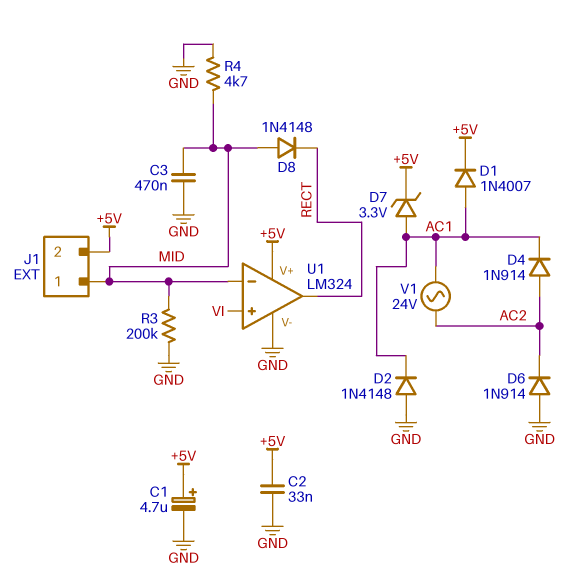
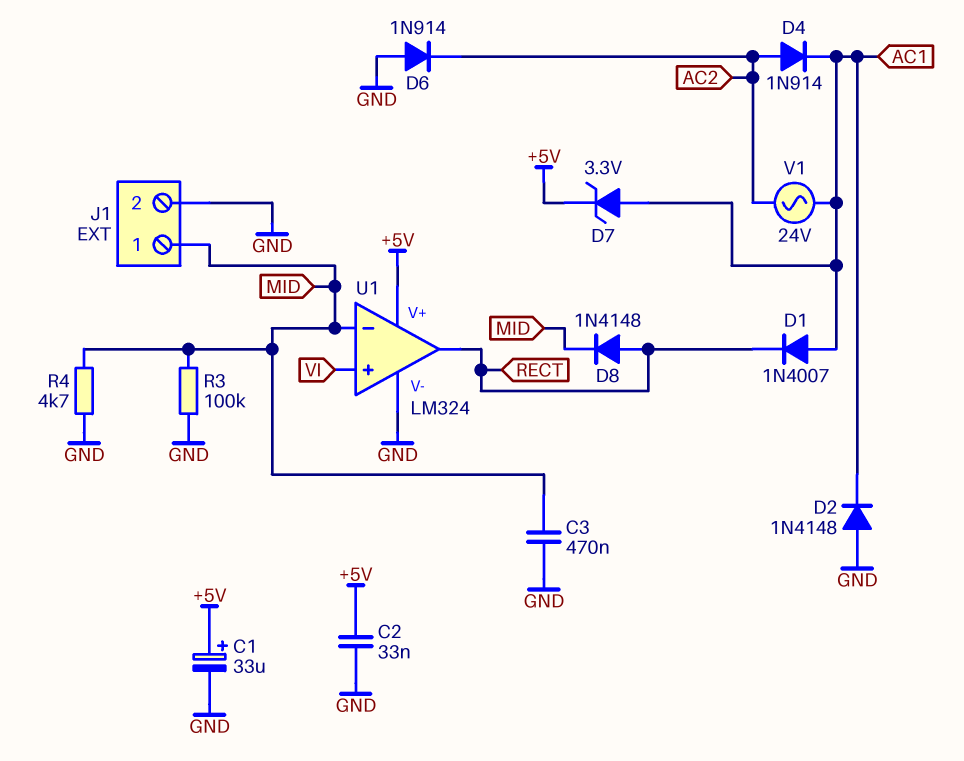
C1: 4.7uF (plus +5V, minus GND) -> 33uF (plus +5V, minus GND)
D1: diode 1N4007 (A AC1, K +5V) -> diode 1N4007 (A AC1, K RECT)
D8: diode 1N4148 (A MID, K RECT) -> diode 1N4148 (A RECT, K MID)
J1 pin 2: +5V -> GND
R3: 200k (GND, MID) -> 100k (GND, MID)

